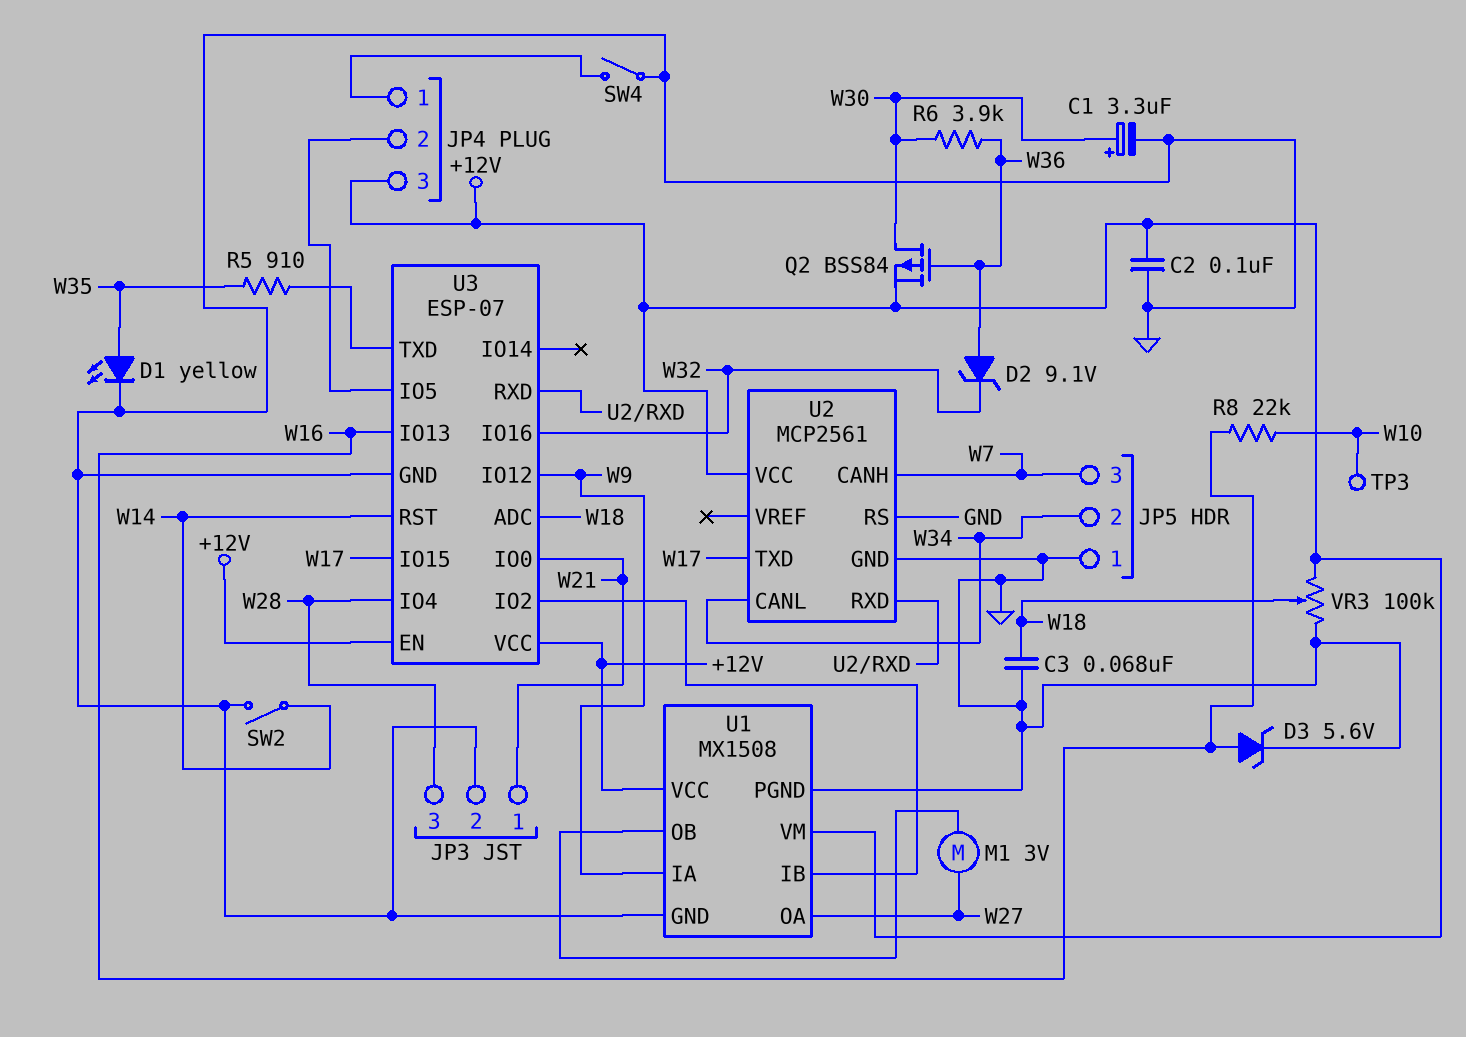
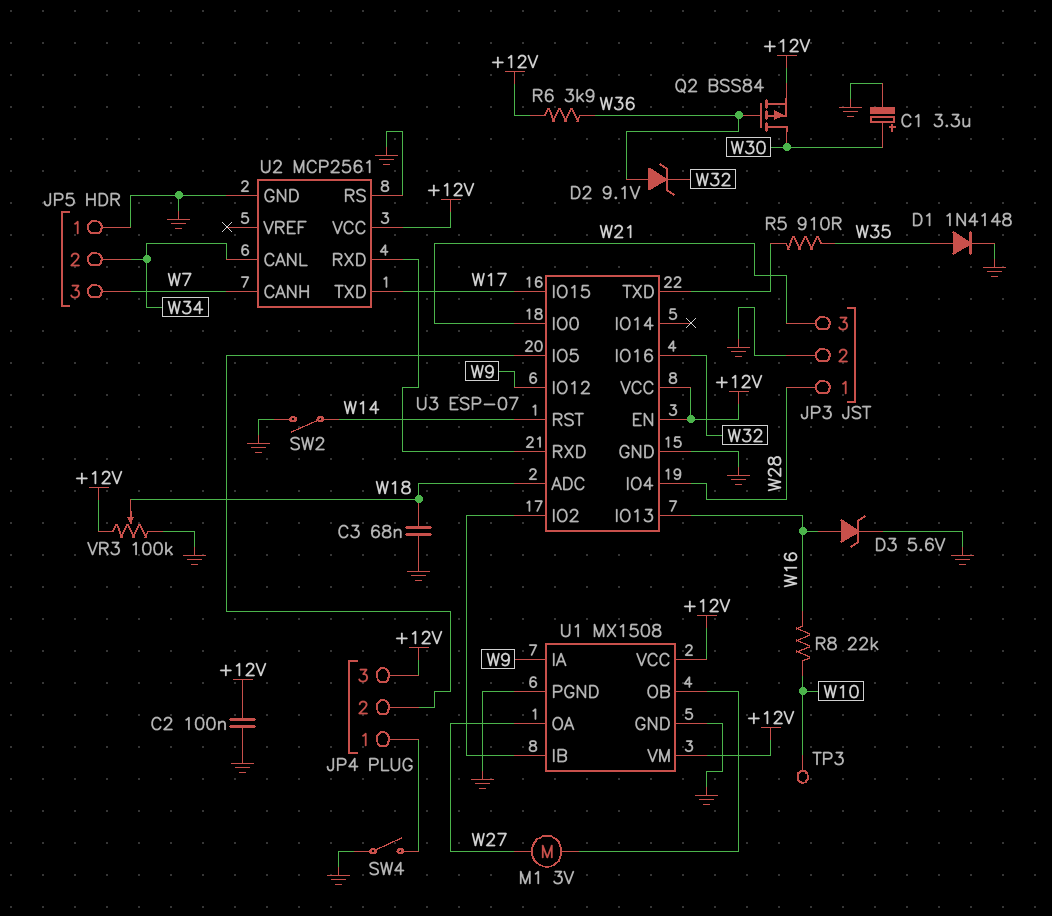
D1: LED yellow (A W35, K GND) -> diode 1N4148 (A W35, K GND)
JP3 pin 1: W21 -> W28
JP3 pin 3: W28 -> W21
R6: 3.9k (W30, W36) -> 3.9k (+12V, W36)

